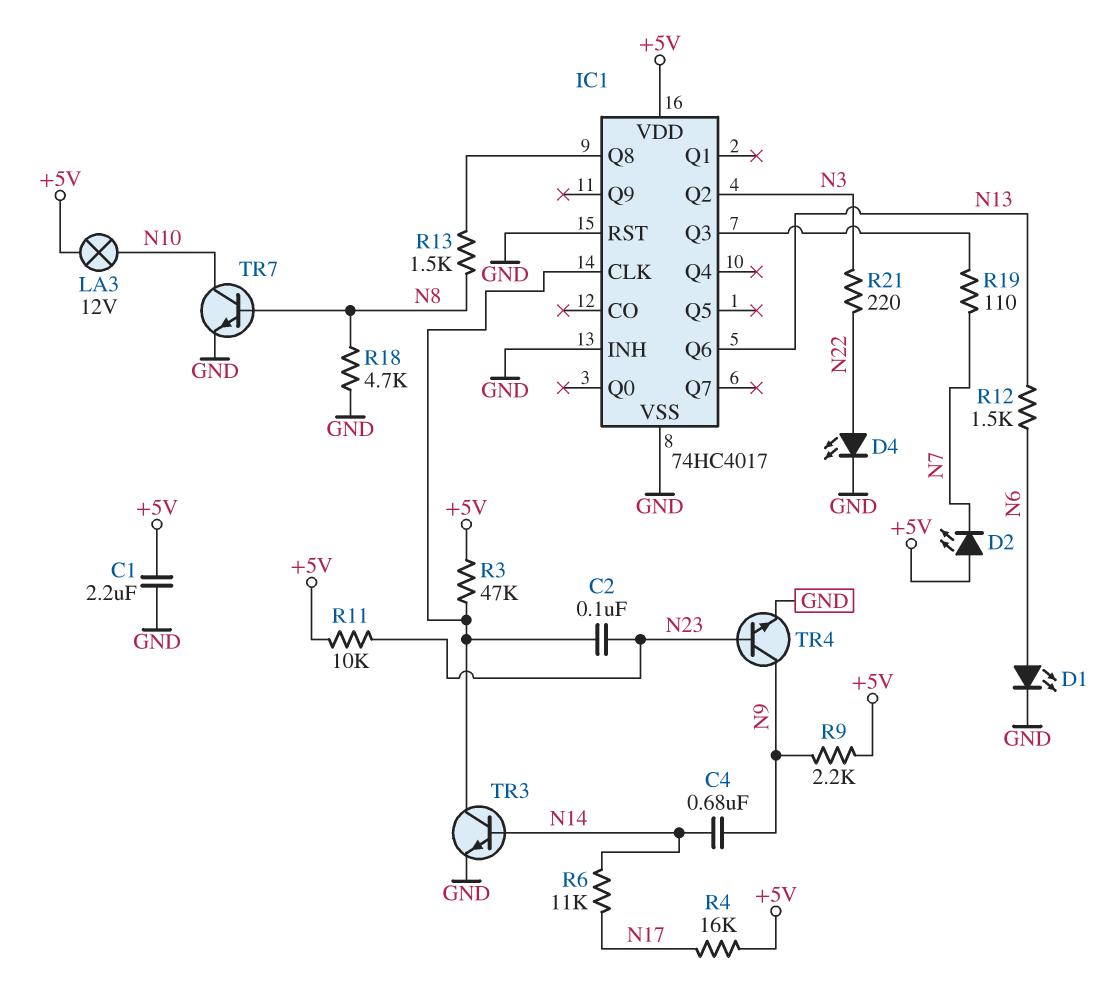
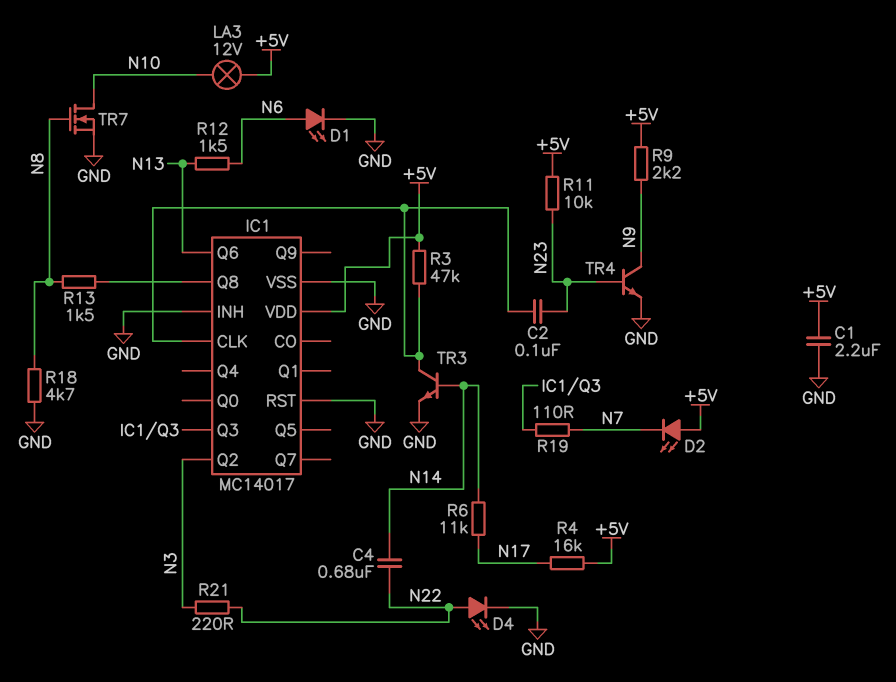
C4: 680nF (N9, N14) -> 680nF (N14, N22)
IC1: 74HC4017 -> MC14017
TR7: NPN (B N8, C N10, E GND) -> NMOS (G N8, D N10, S GND)

